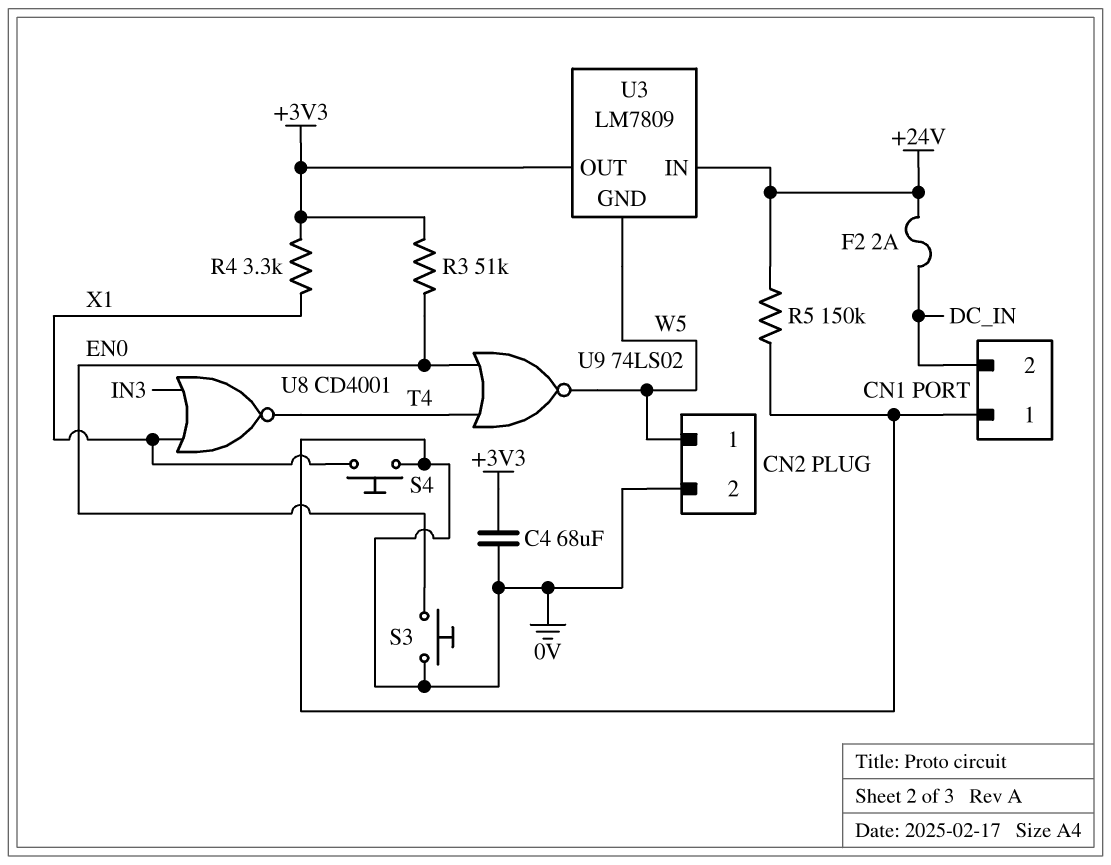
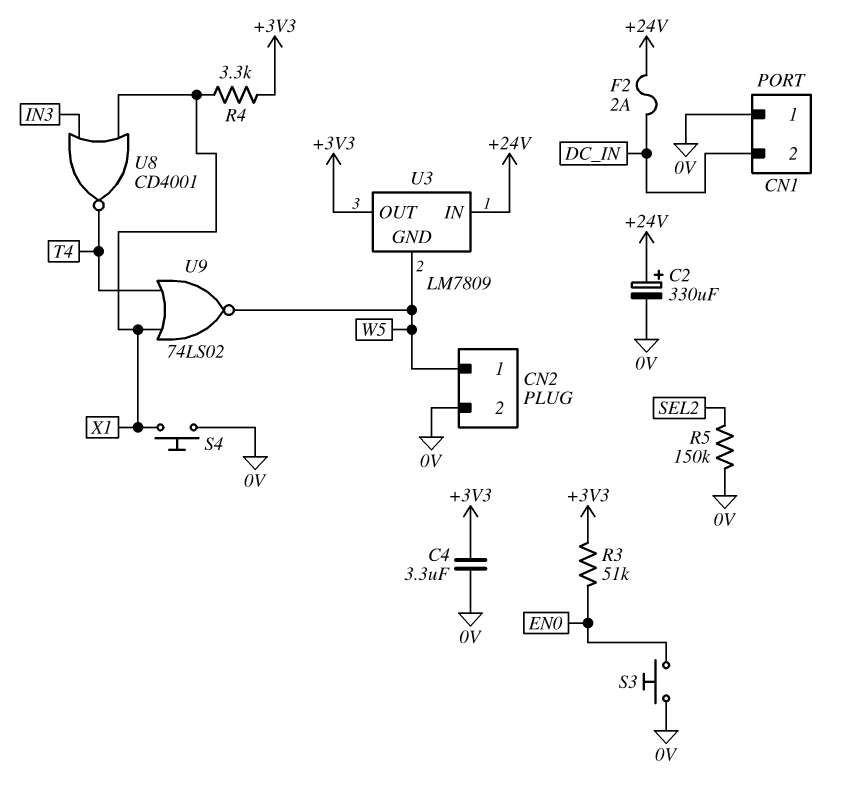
C2: none -> 330uF (plus +24V, minus 0V)
C4: 68uF (+3V3, 0V) -> 3.3uF (+3V3, 0V)
R5: 150k (+24V, 0V) -> 150k (0V, SEL2)
U9: NOR 74LS02 (in EN0, in T4, out W5) -> NOR 74LS02 (in T4, in X1, out W5)

